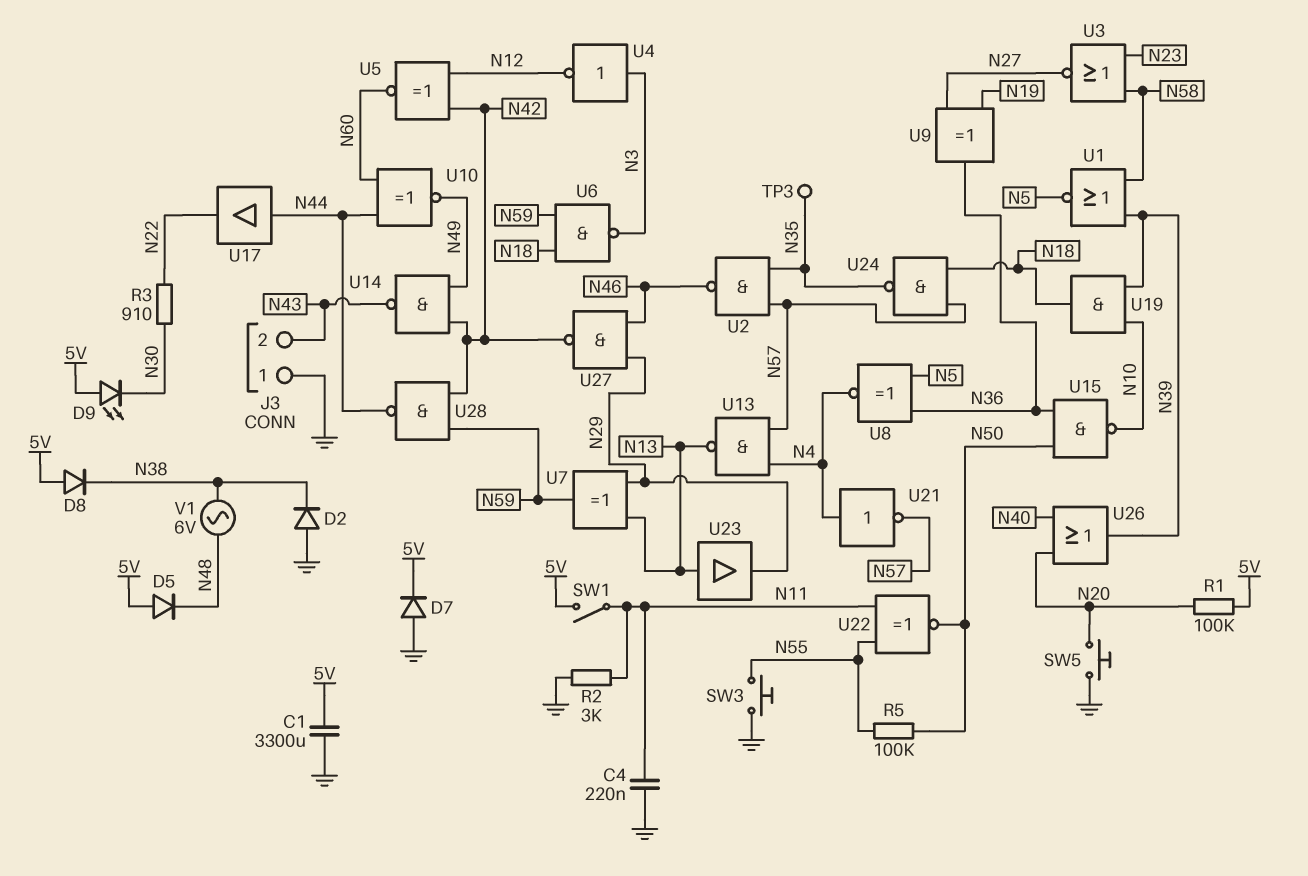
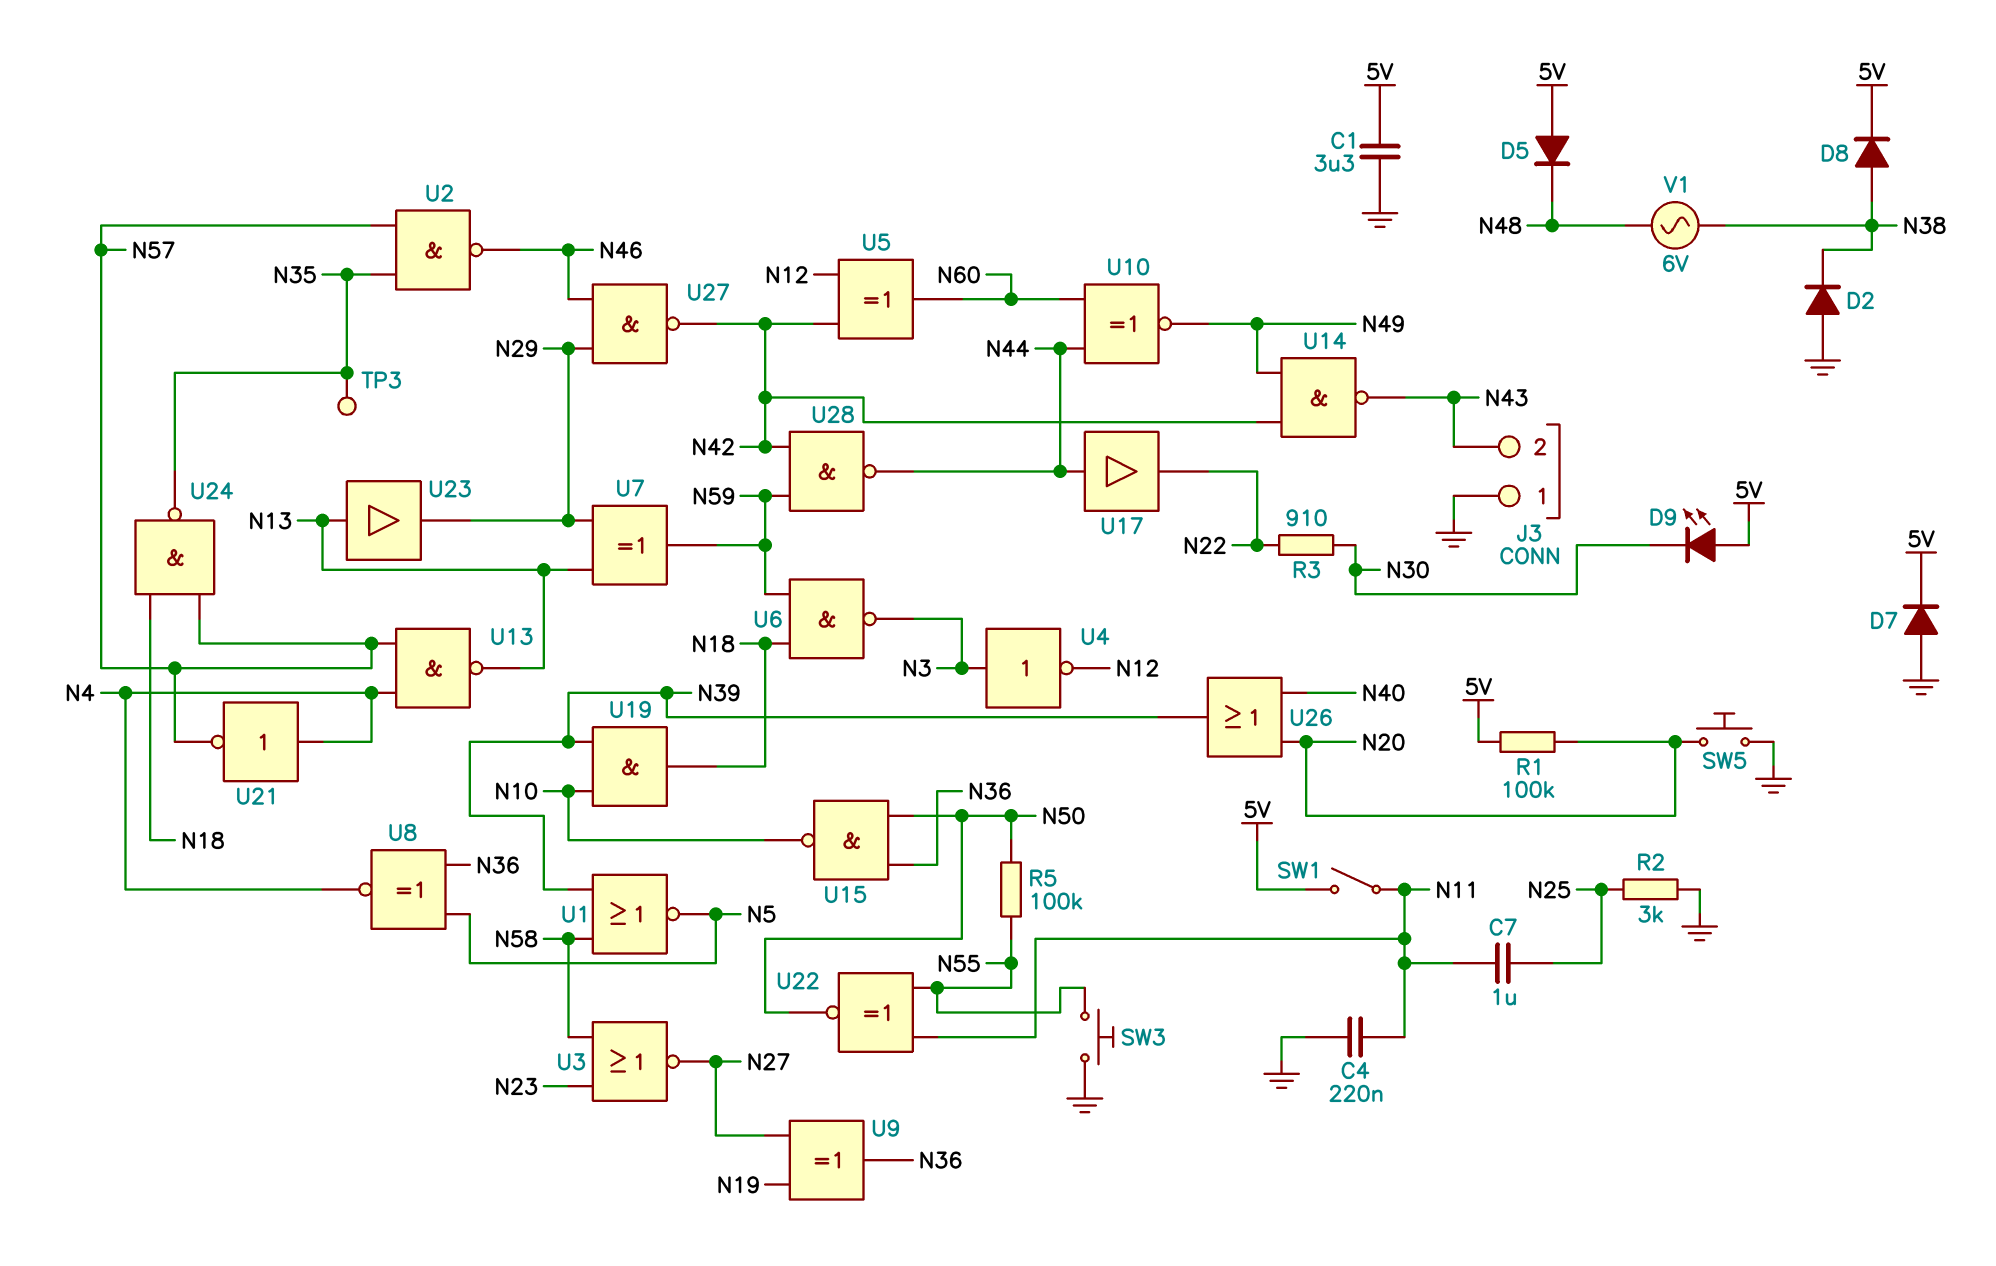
C1: 3300uF (5V, GND) -> 3.3uF (5V, GND)
C7: none -> 1uF (N11, N25)
D8: diode (A 5V, K N38) -> diode (A N38, K 5V)
R2: 3k (GND, N11) -> 3k (GND, N25)
U5: XNOR (in N12, in N42, out N60) -> XOR (in N12, in N42, out N60)

